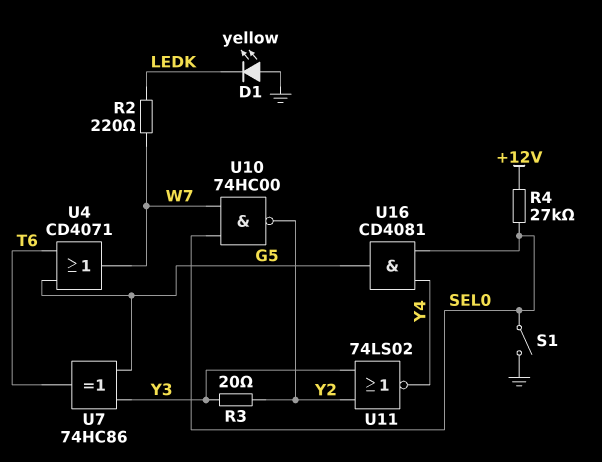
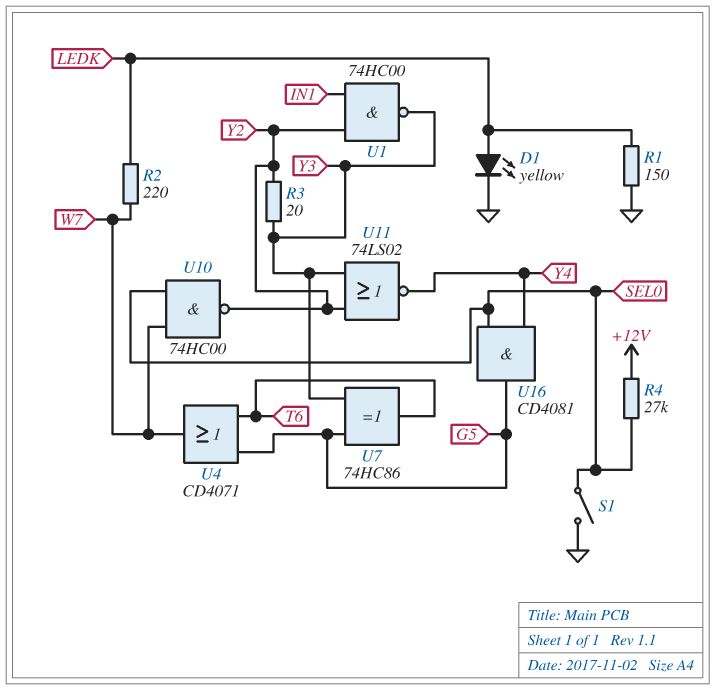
D1: LED yellow (A GND, K LEDK) -> LED yellow (A LEDK, K GND)
R1: none -> 150 (GND, LEDK)
U1: none -> NAND 74HC00 (in IN1, in Y2, out Y3)

